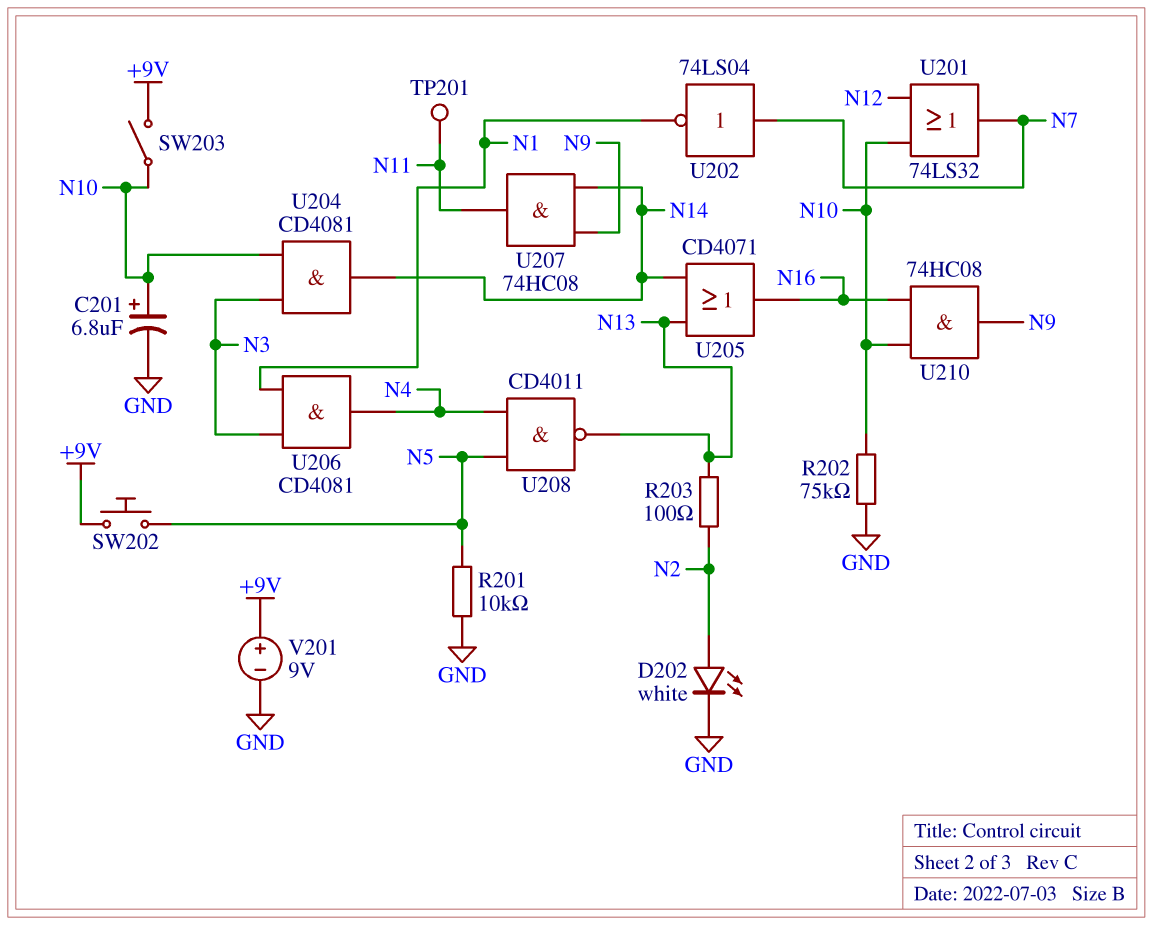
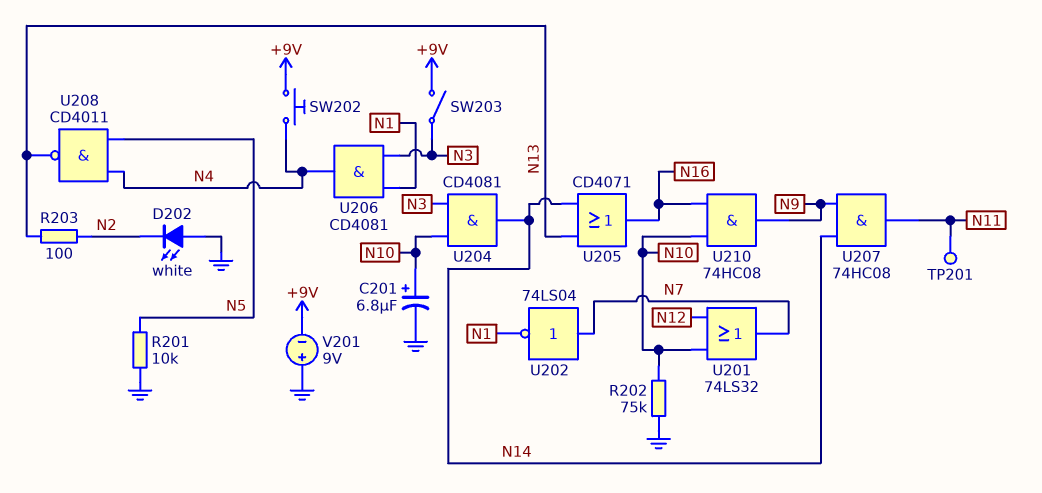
D202: LED white (A N2, K GND) -> LED white (A GND, K N2)
SW202: button (+9V, N5) -> button (+9V, N4)
SW203: switch (+9V, N10) -> switch (+9V, N3)
V201: 9V (plus +9V, minus GND) -> 9V (plus GND, minus +9V)

